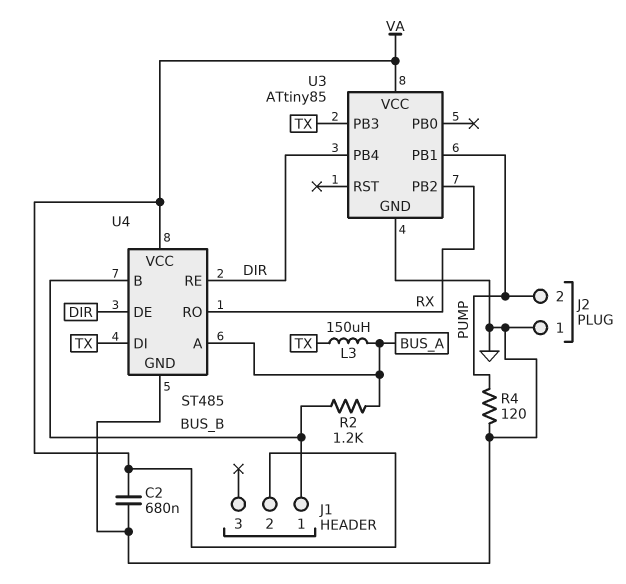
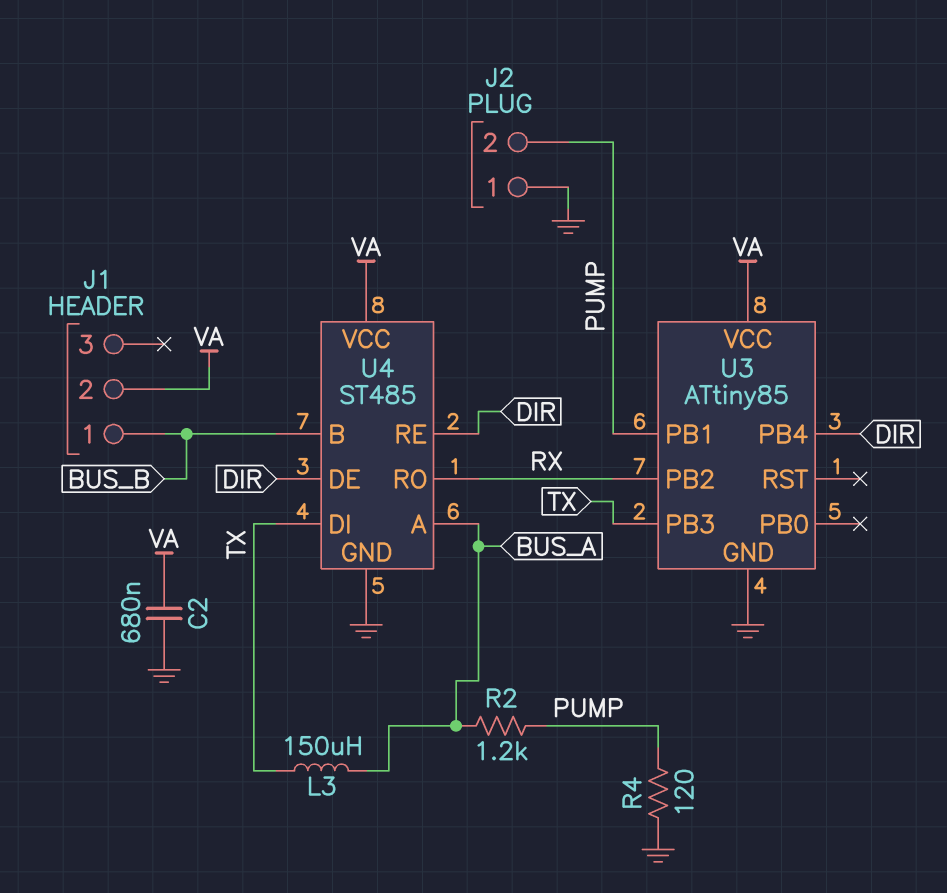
R2: 1.2k (BUS_A, BUS_B) -> 1.2k (BUS_A, PUMP)

